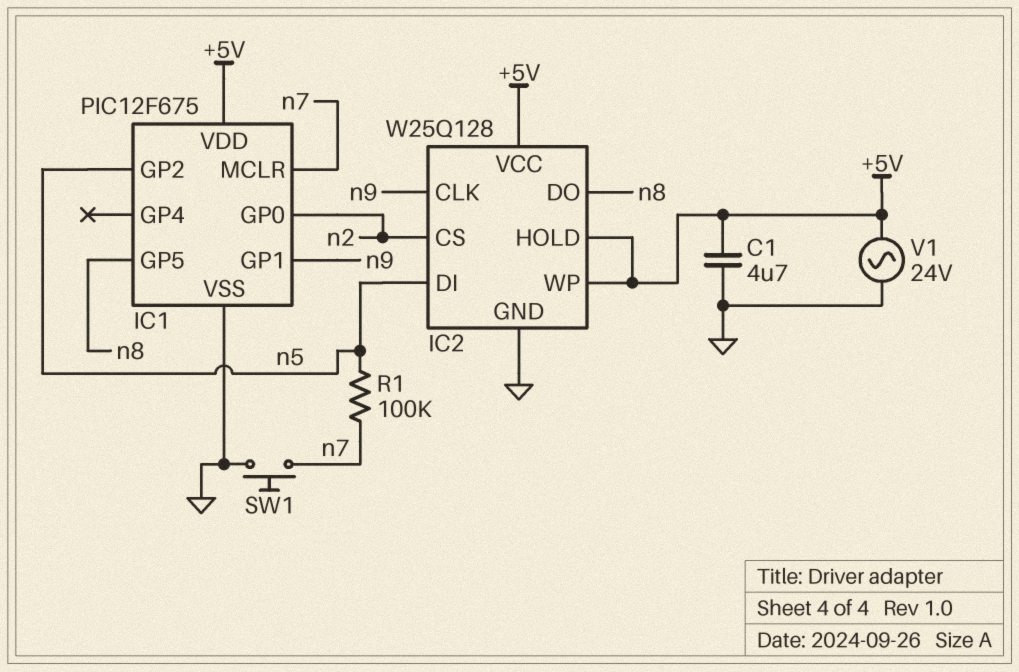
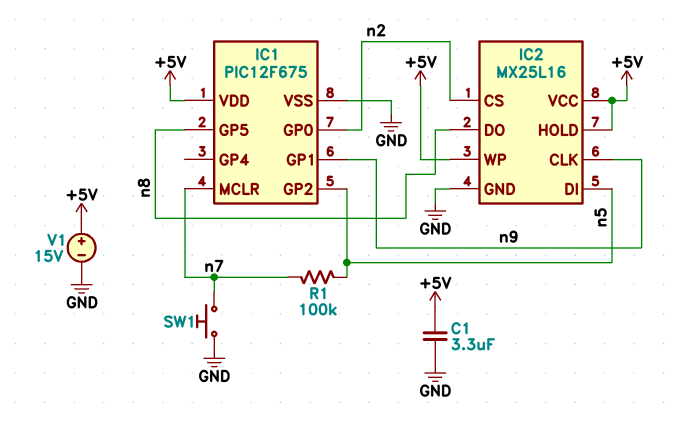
C1: 4.7uF (+5V, GND) -> 3.3uF (+5V, GND)
IC2: W25Q128 -> MX25L16
V1: AC 24V (+5V, GND) -> 15V (plus +5V, minus GND)

